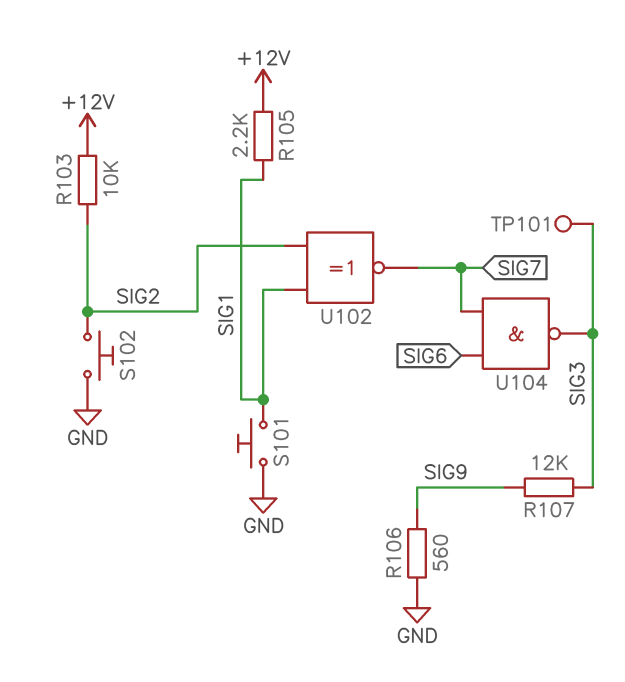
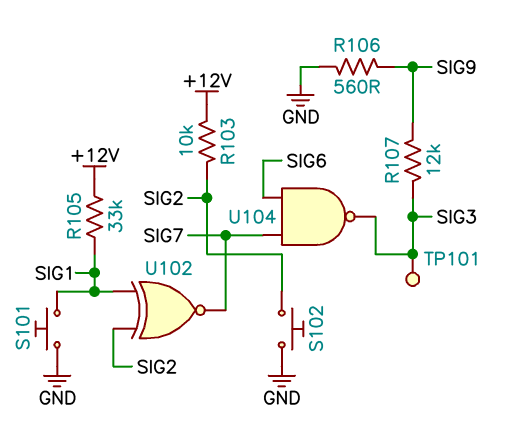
R105: 2.2k (+12V, SIG1) -> 33k (+12V, SIG1)

